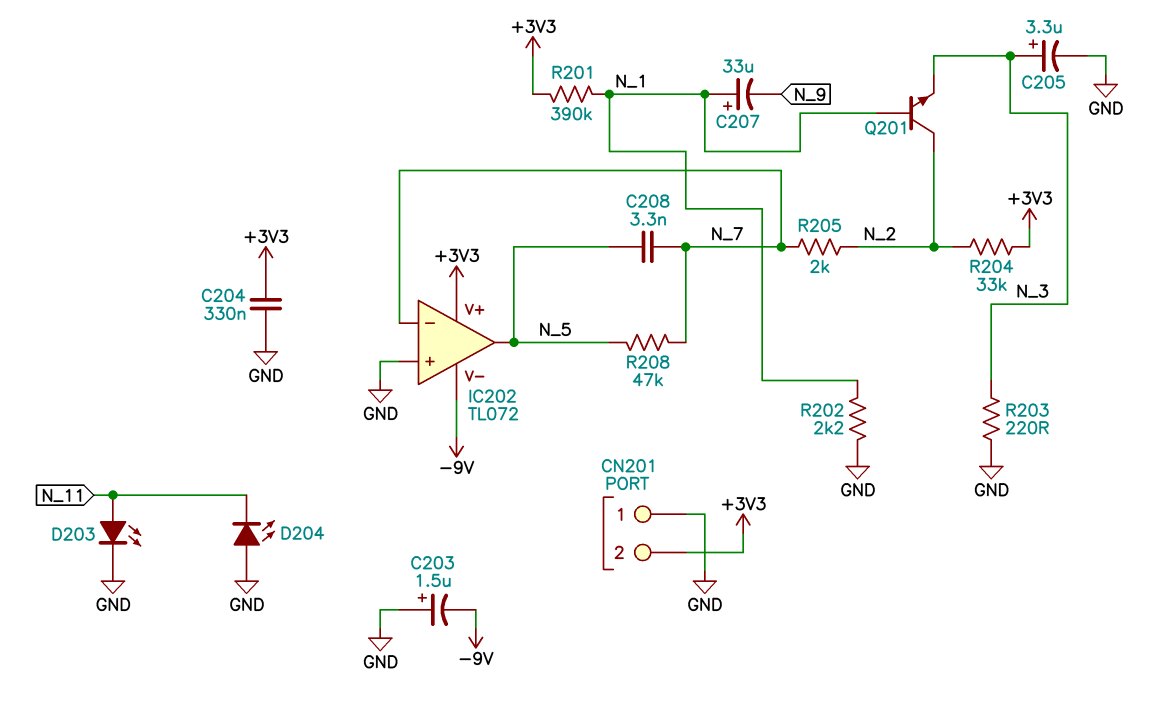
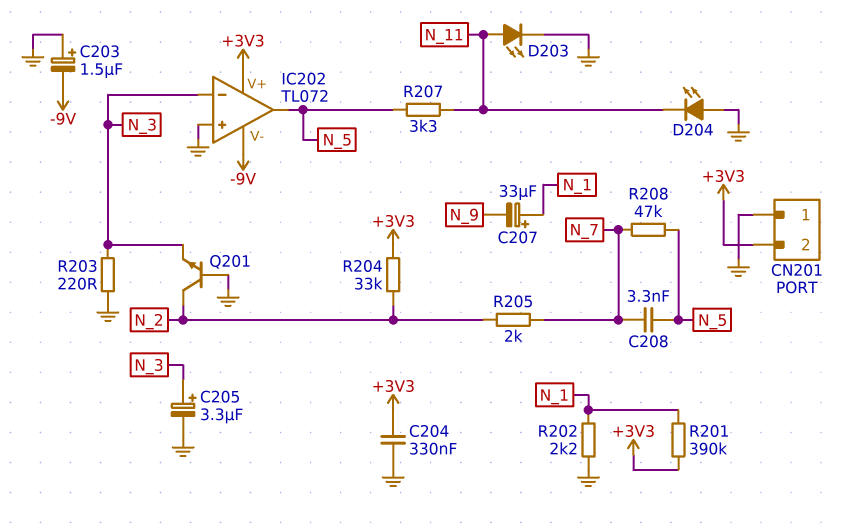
IC202 pin in-: N_7 -> N_3
Q201: NPN (B N_1, C N_2, E N_3) -> NPN (B GND, C N_2, E N_3)
R207: none -> 3.3k (N_5, N_11)

